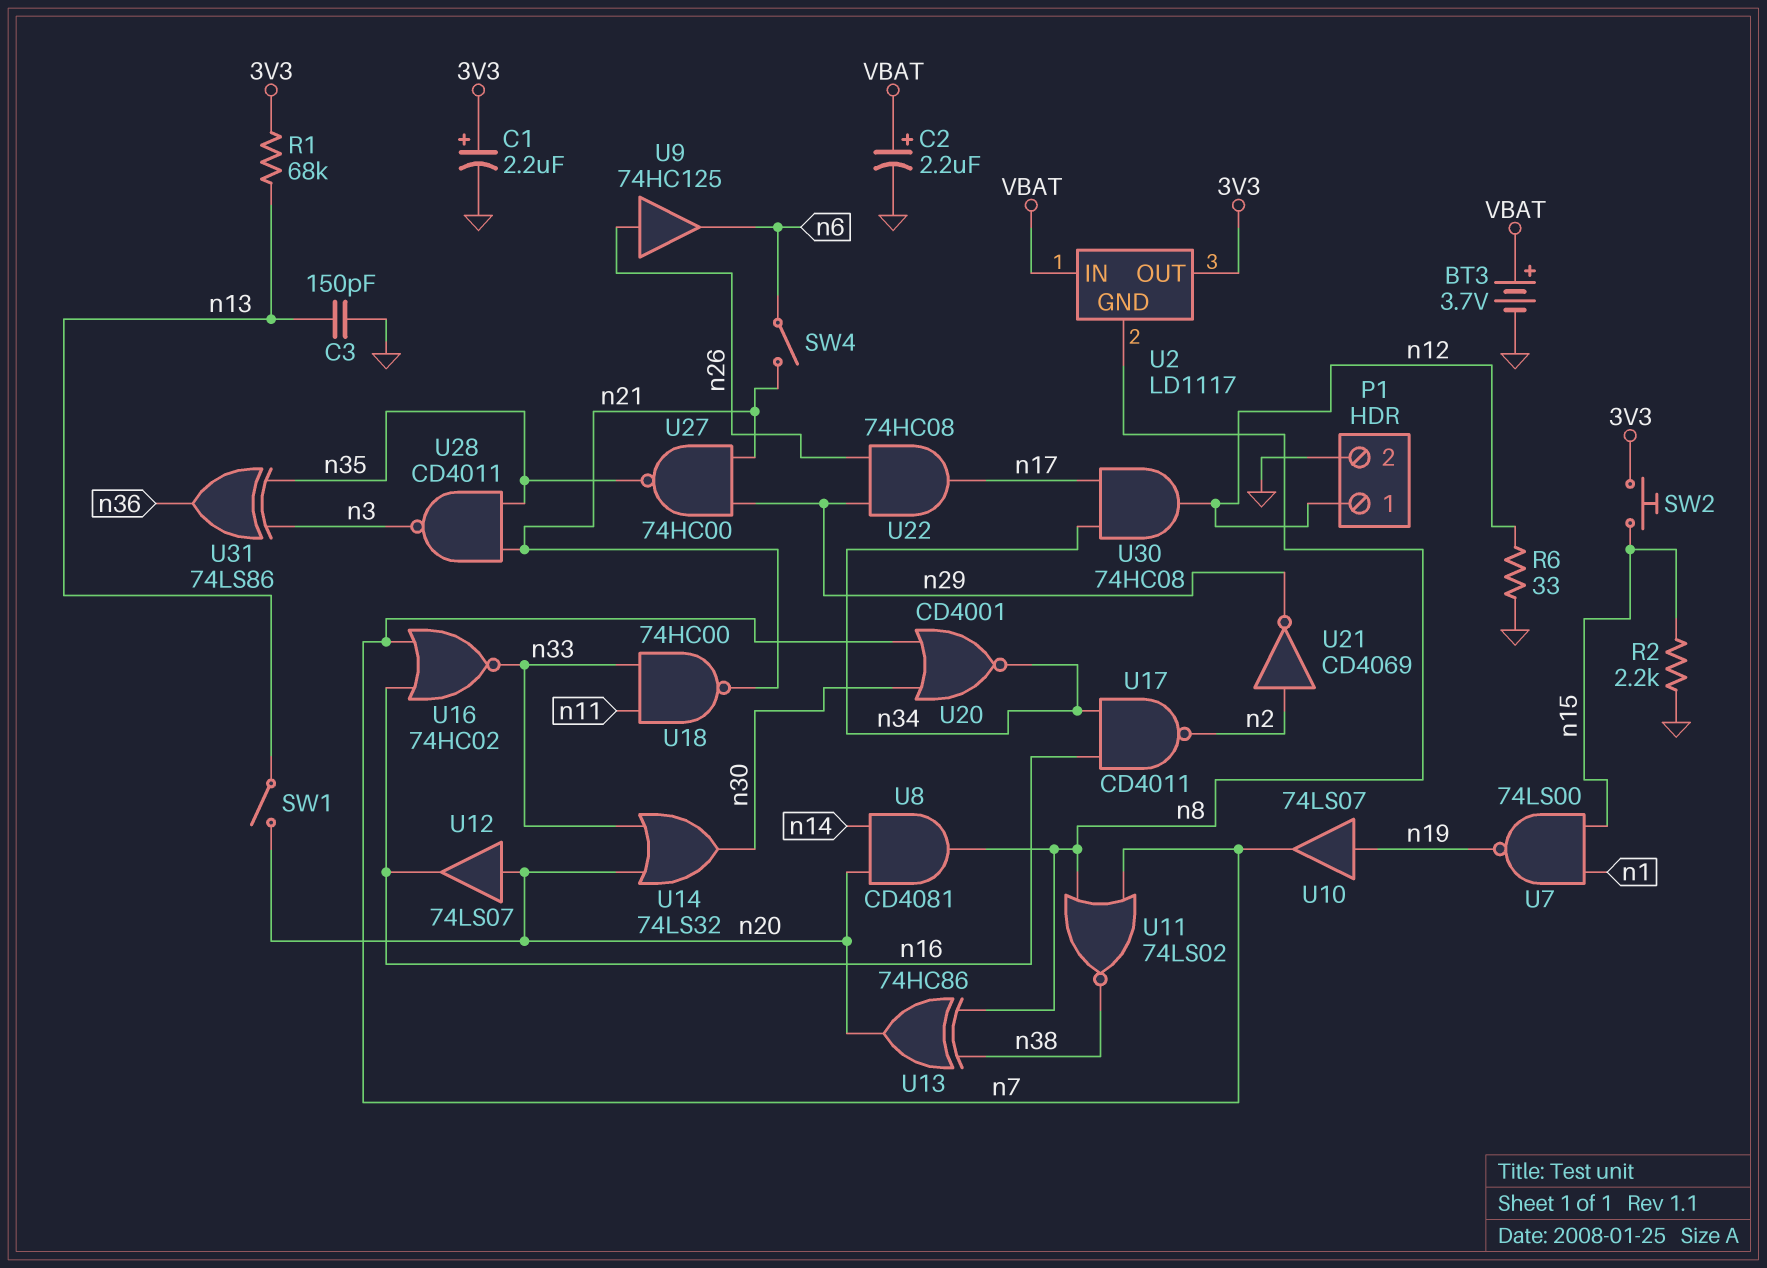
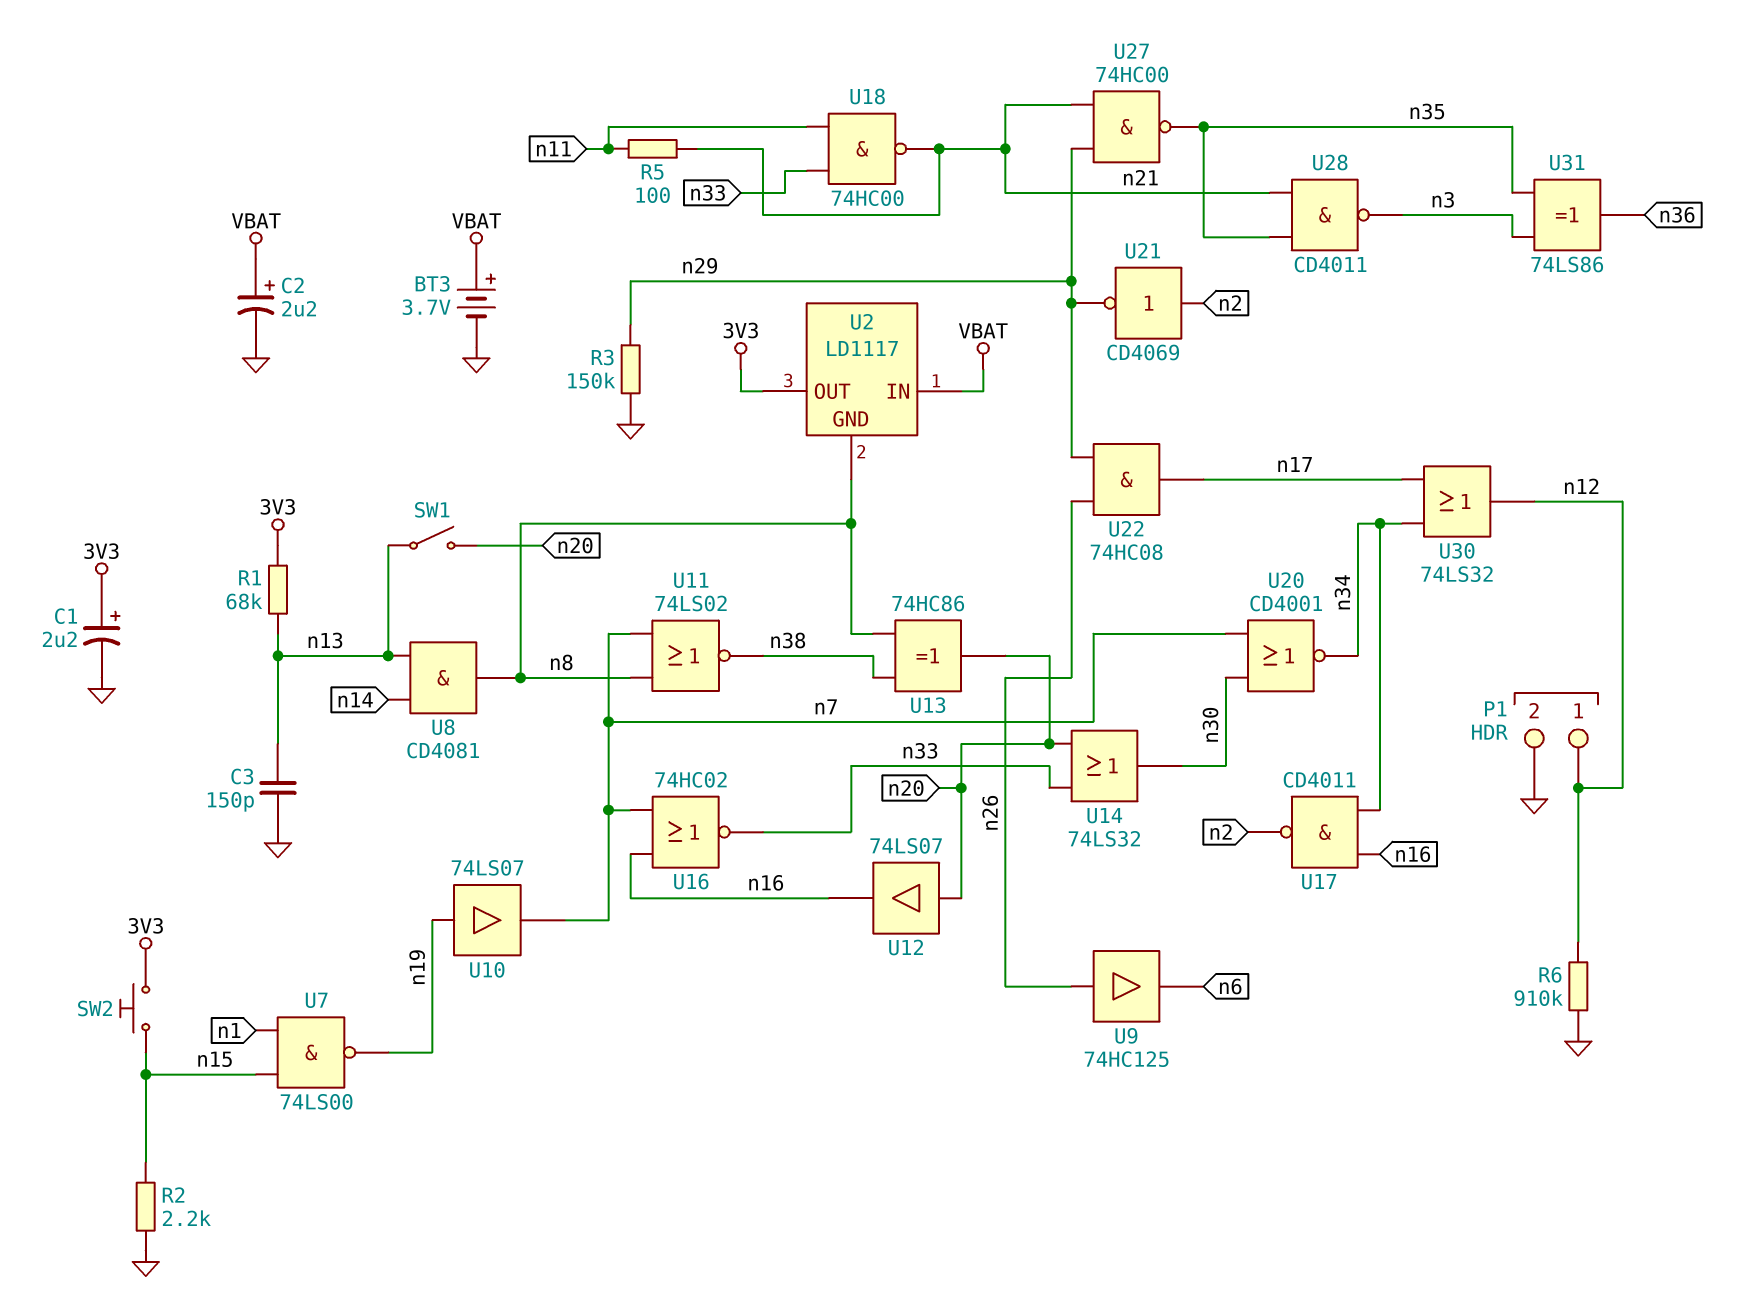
R3: none -> 150k (GND, n29)
R5: none -> 100 (n11, n21)
R6: 33 (GND, n12) -> 910k (GND, n12)
SW4: switch (n6, n21) -> none
U8: AND CD4081 (in n14, in n20, out n8) -> AND CD4081 (in n13, in n14, out n8)
U30: AND 74HC08 (in n17, in n34, out n12) -> OR 74LS32 (in n17, in n34, out n12)

